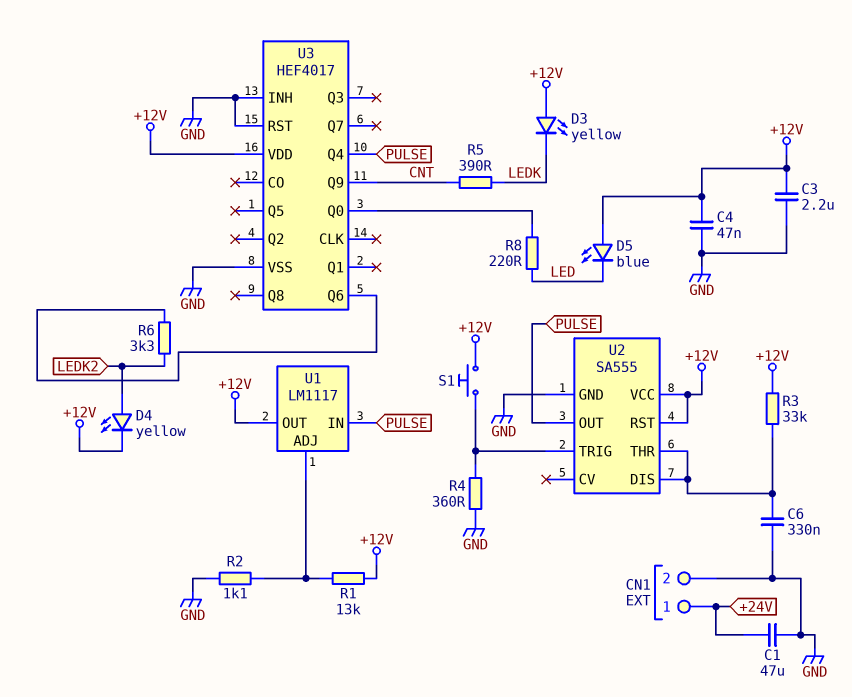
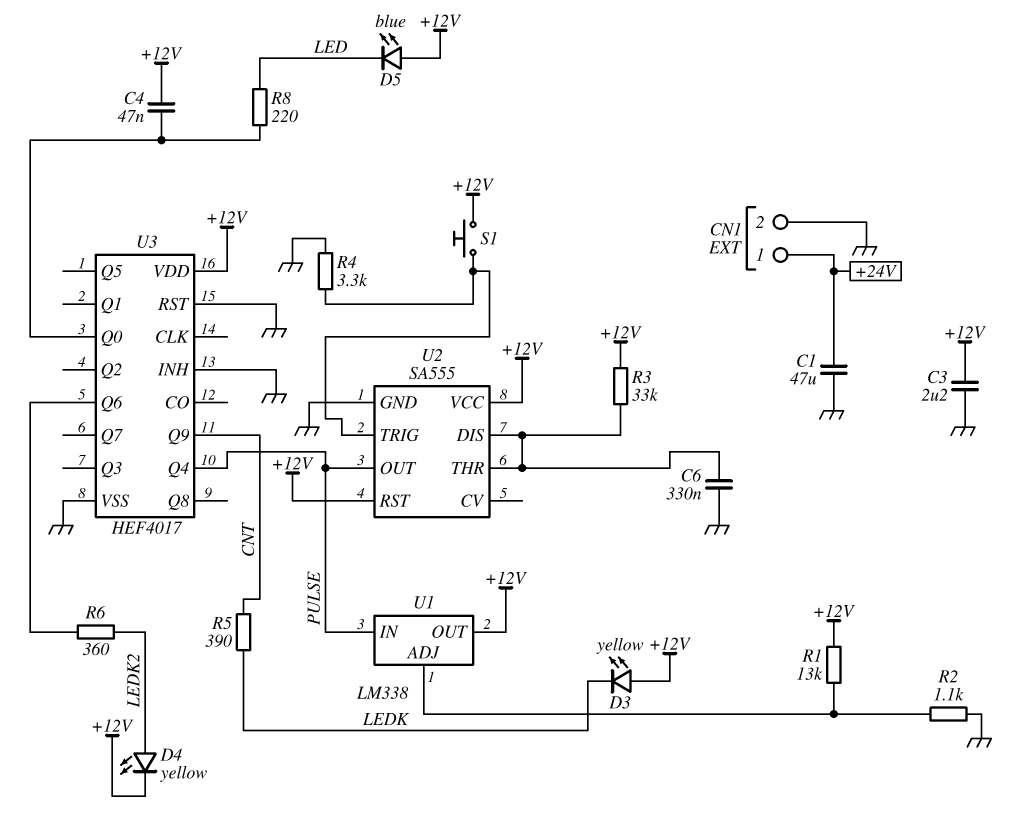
C4: 47nF (+12V, GND) -> 47nF (+12V, U3/Q0)
R4: 360 (GND, U2/TRIG) -> 3.3k (GND, U2/TRIG)
R6: 3.3k (LEDK2, U3/Q6) -> 360 (LEDK2, U3/Q6)
U1: LM1117 -> LM338

